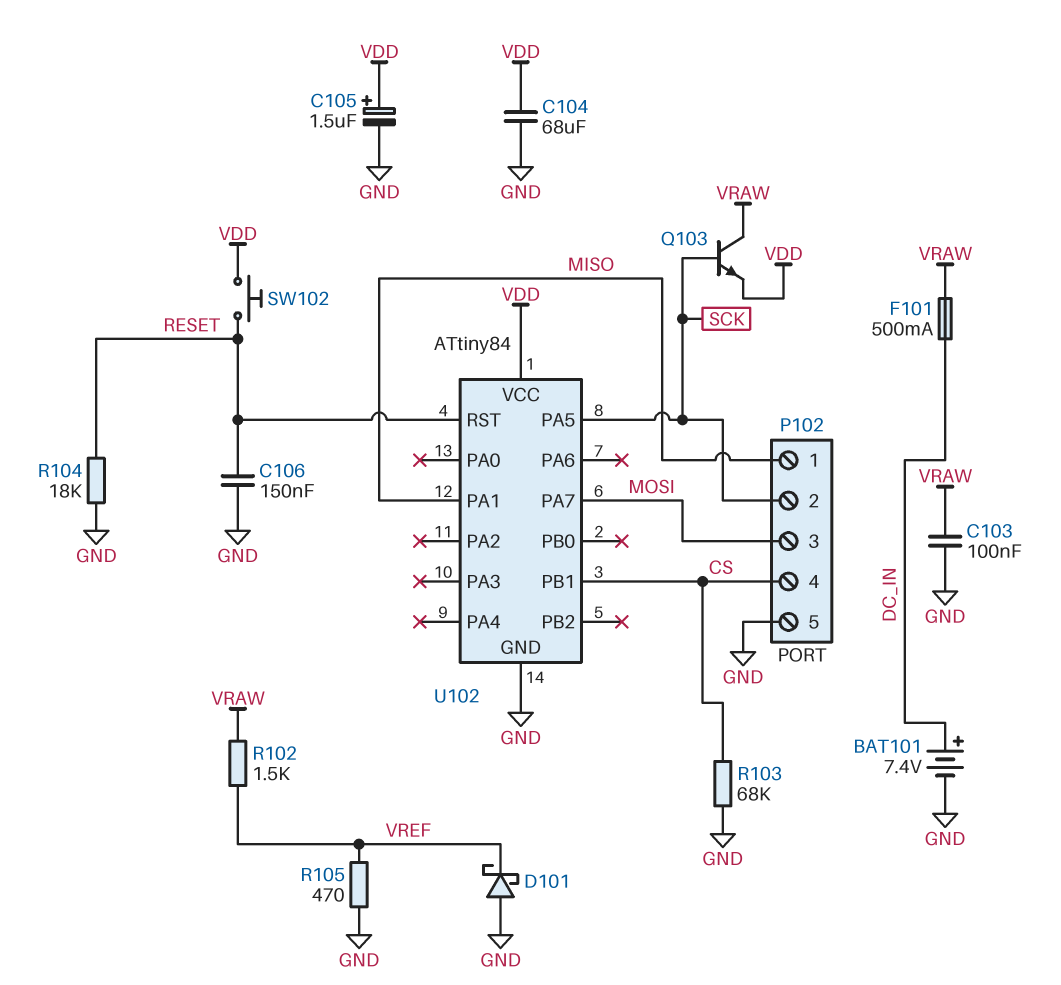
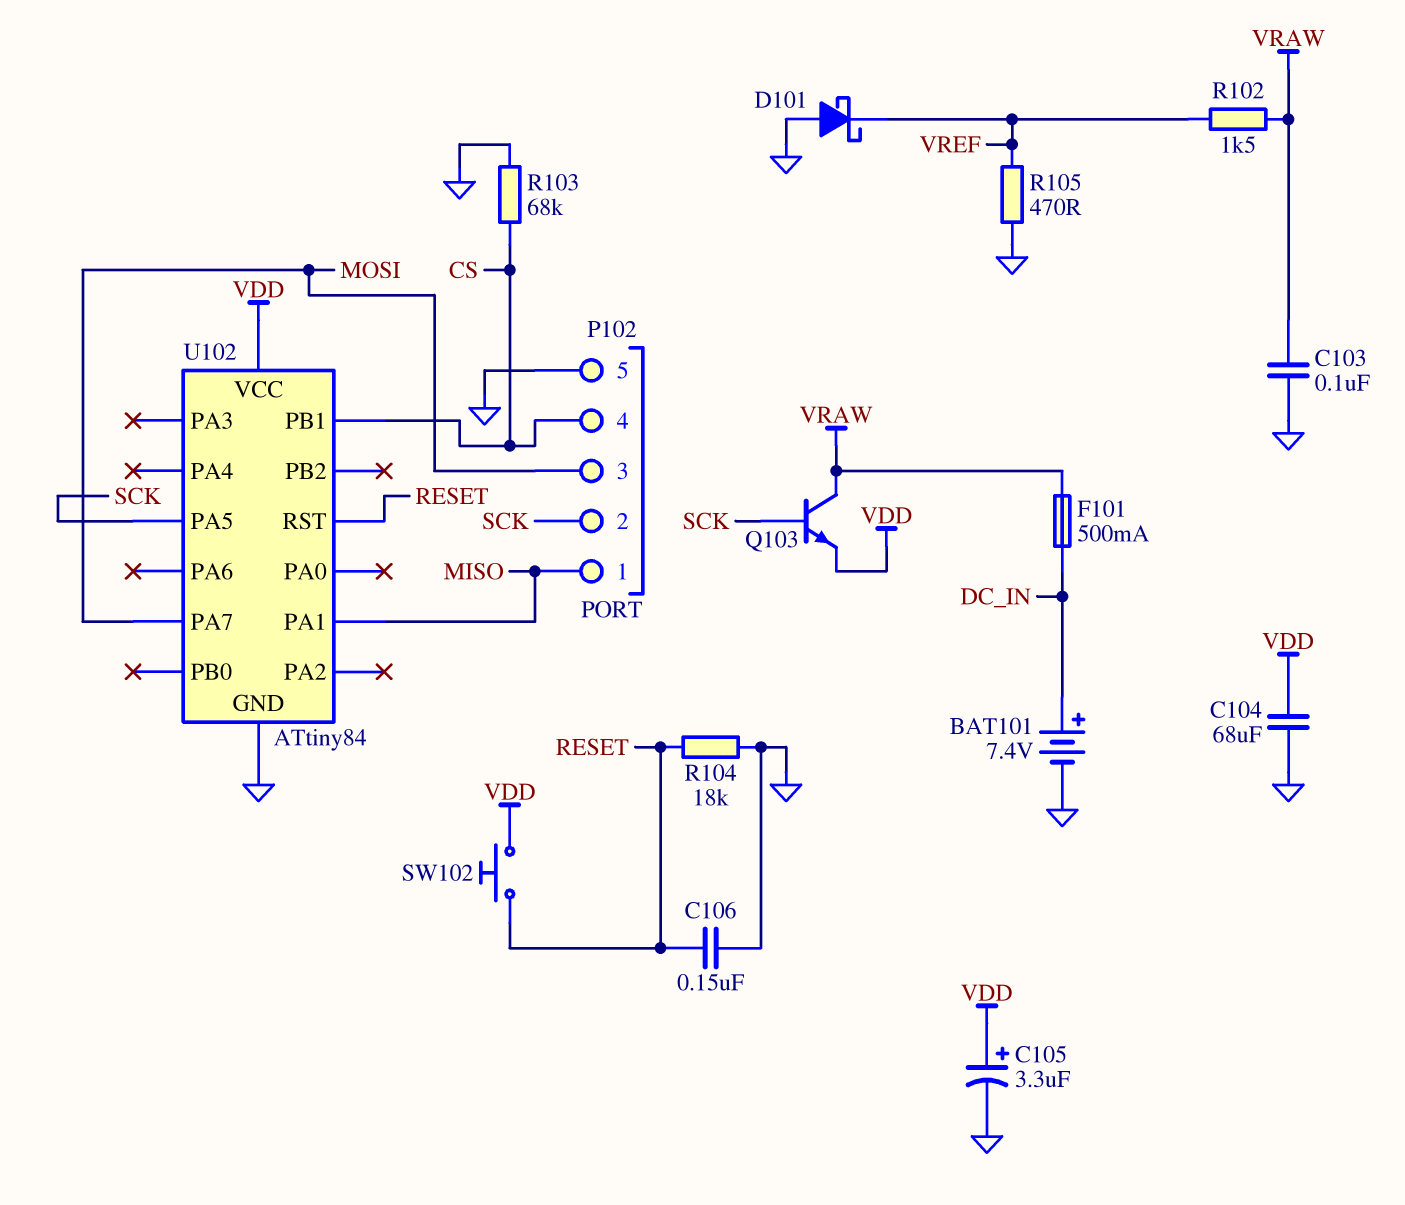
C105: 1.5uF (plus VDD, minus GND) -> 3.3uF (plus VDD, minus GND)

